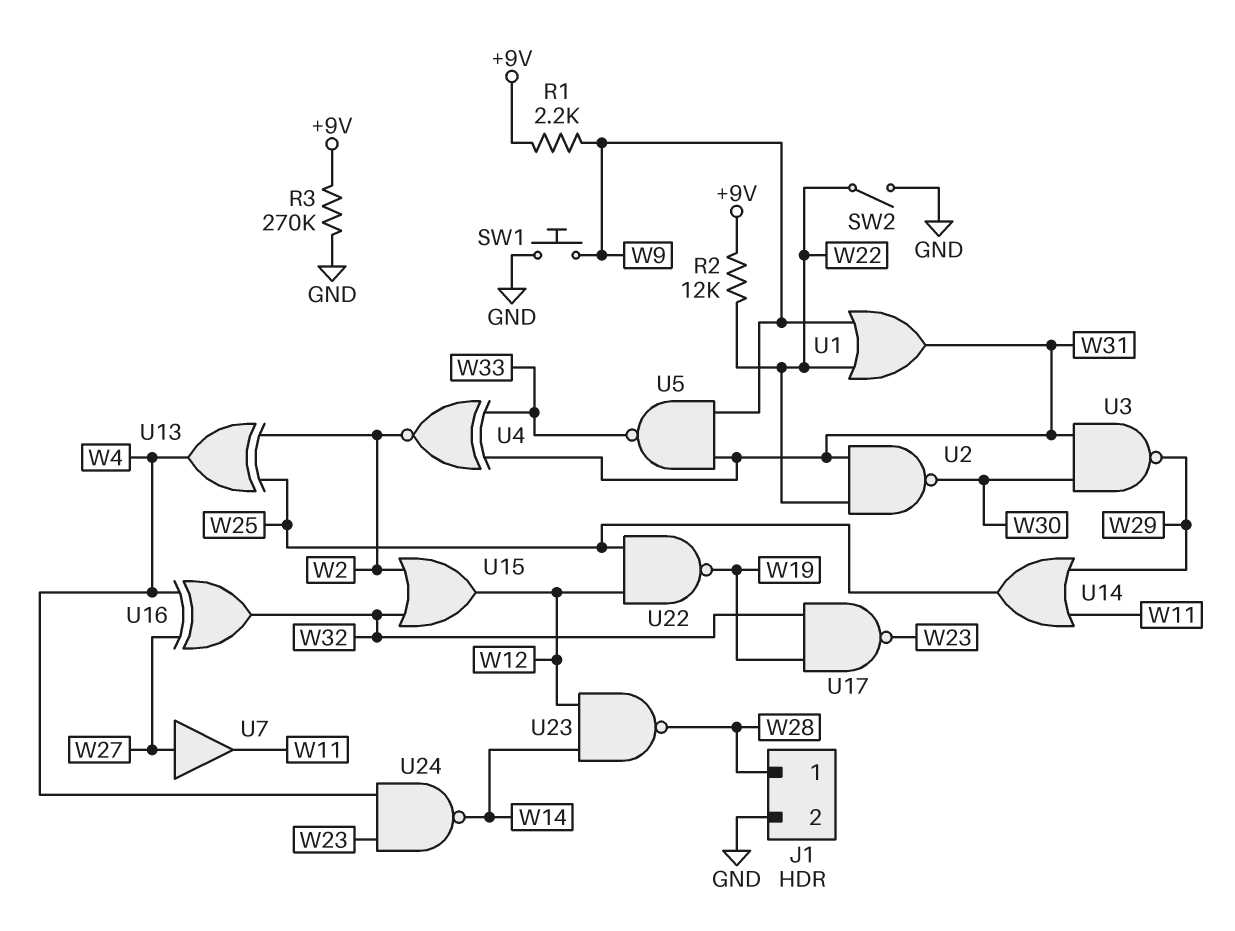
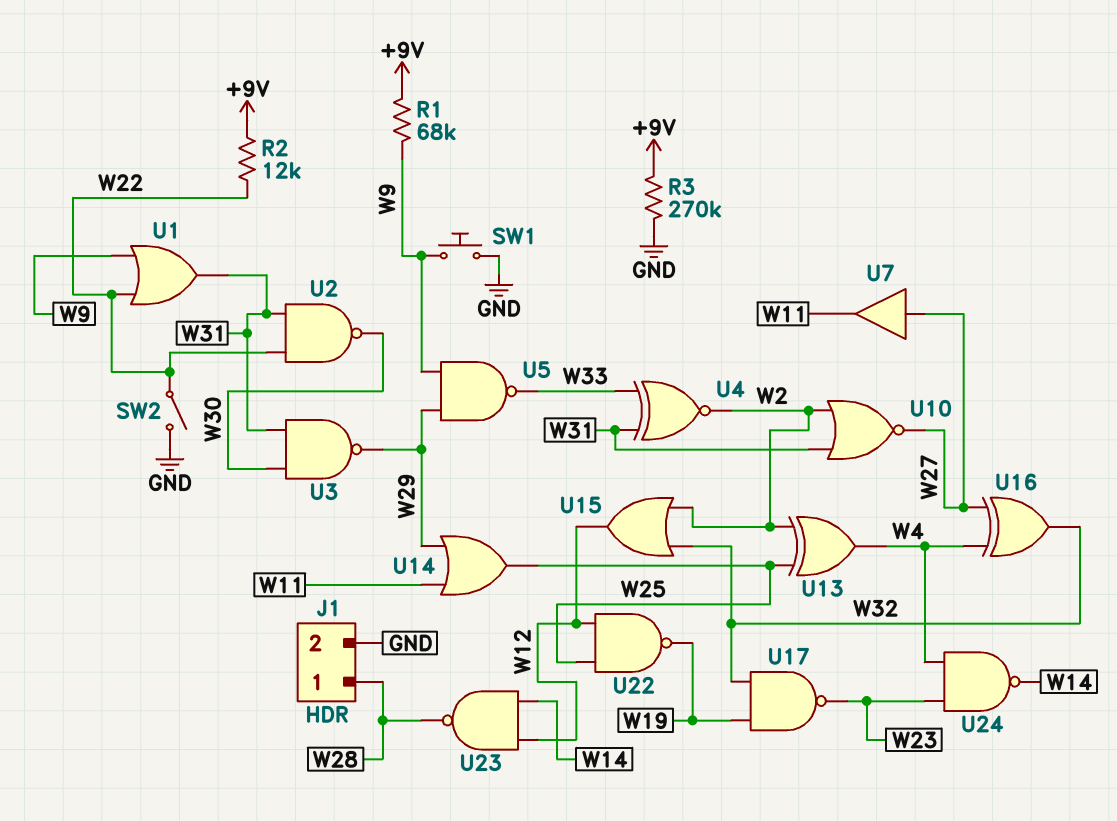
R1: 2.2k (+9V, W9) -> 68k (+9V, W9)
U5: NAND (in W9, in W31, out W33) -> NAND (in W9, in W29, out W33)
U10: none -> NOR (in W2, in W31, out W27)

